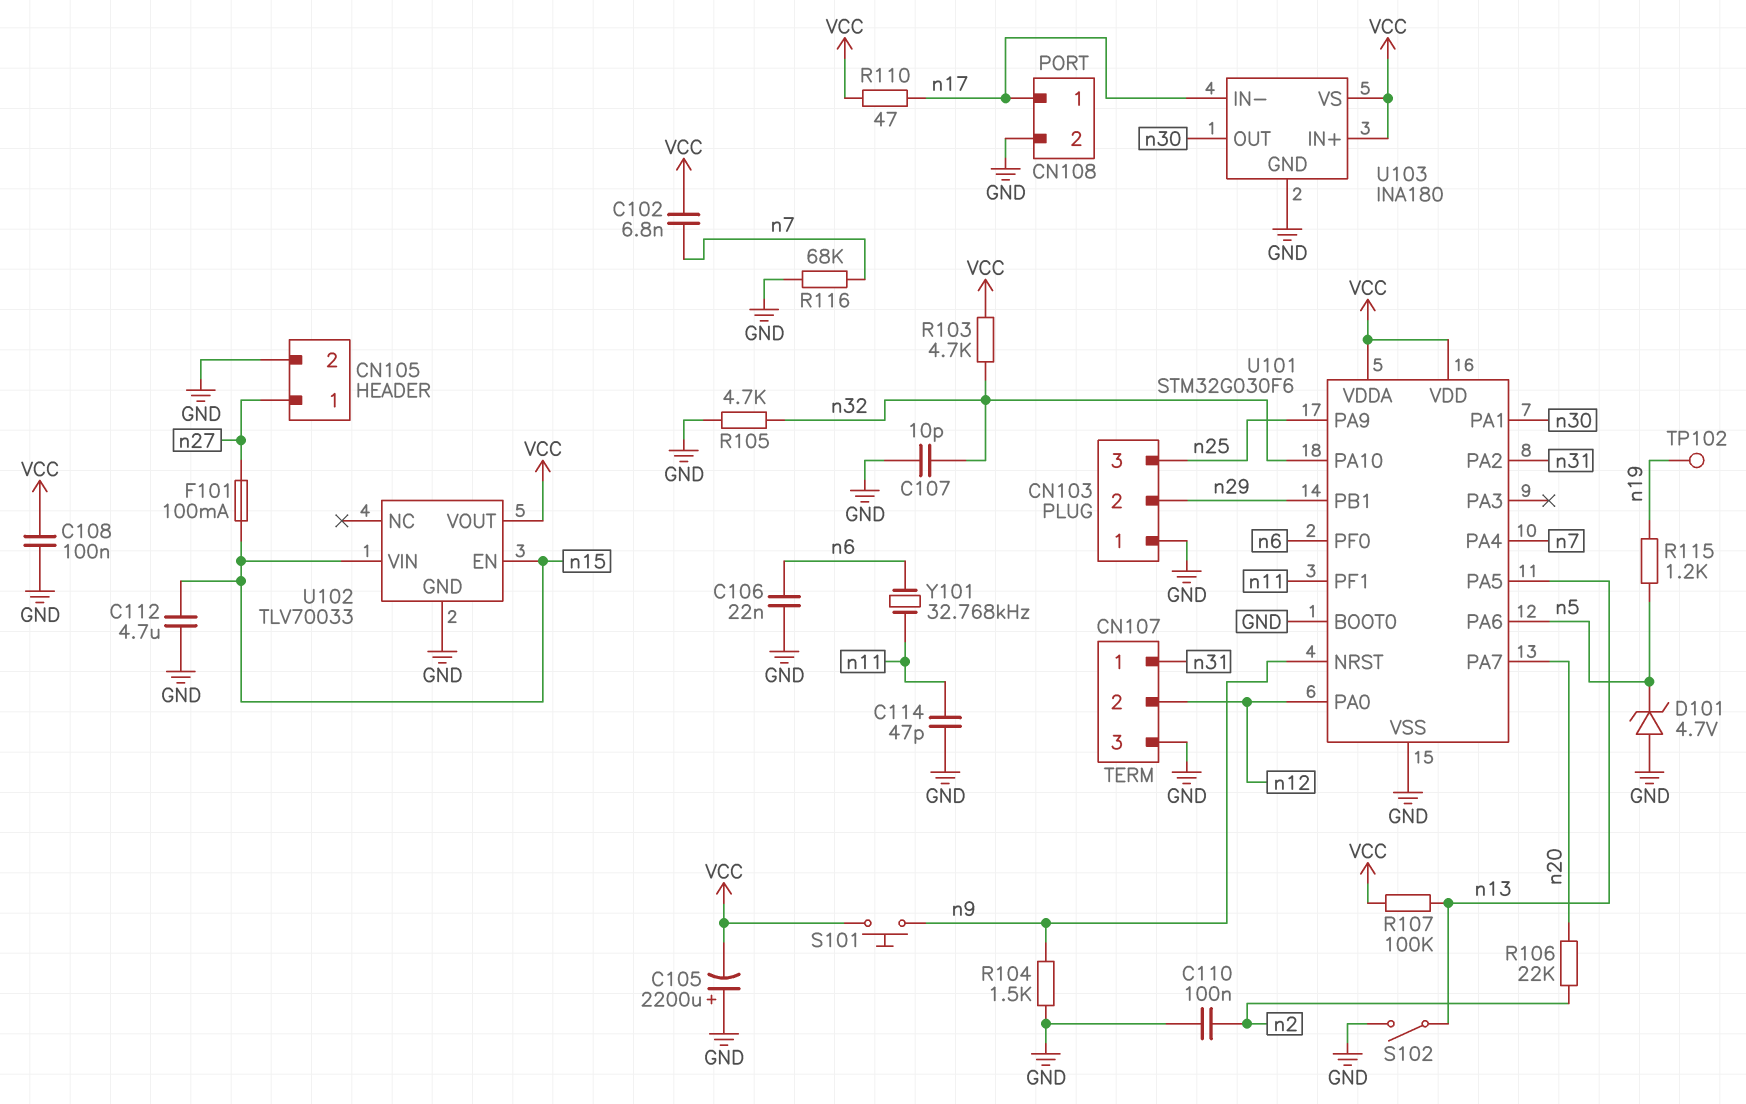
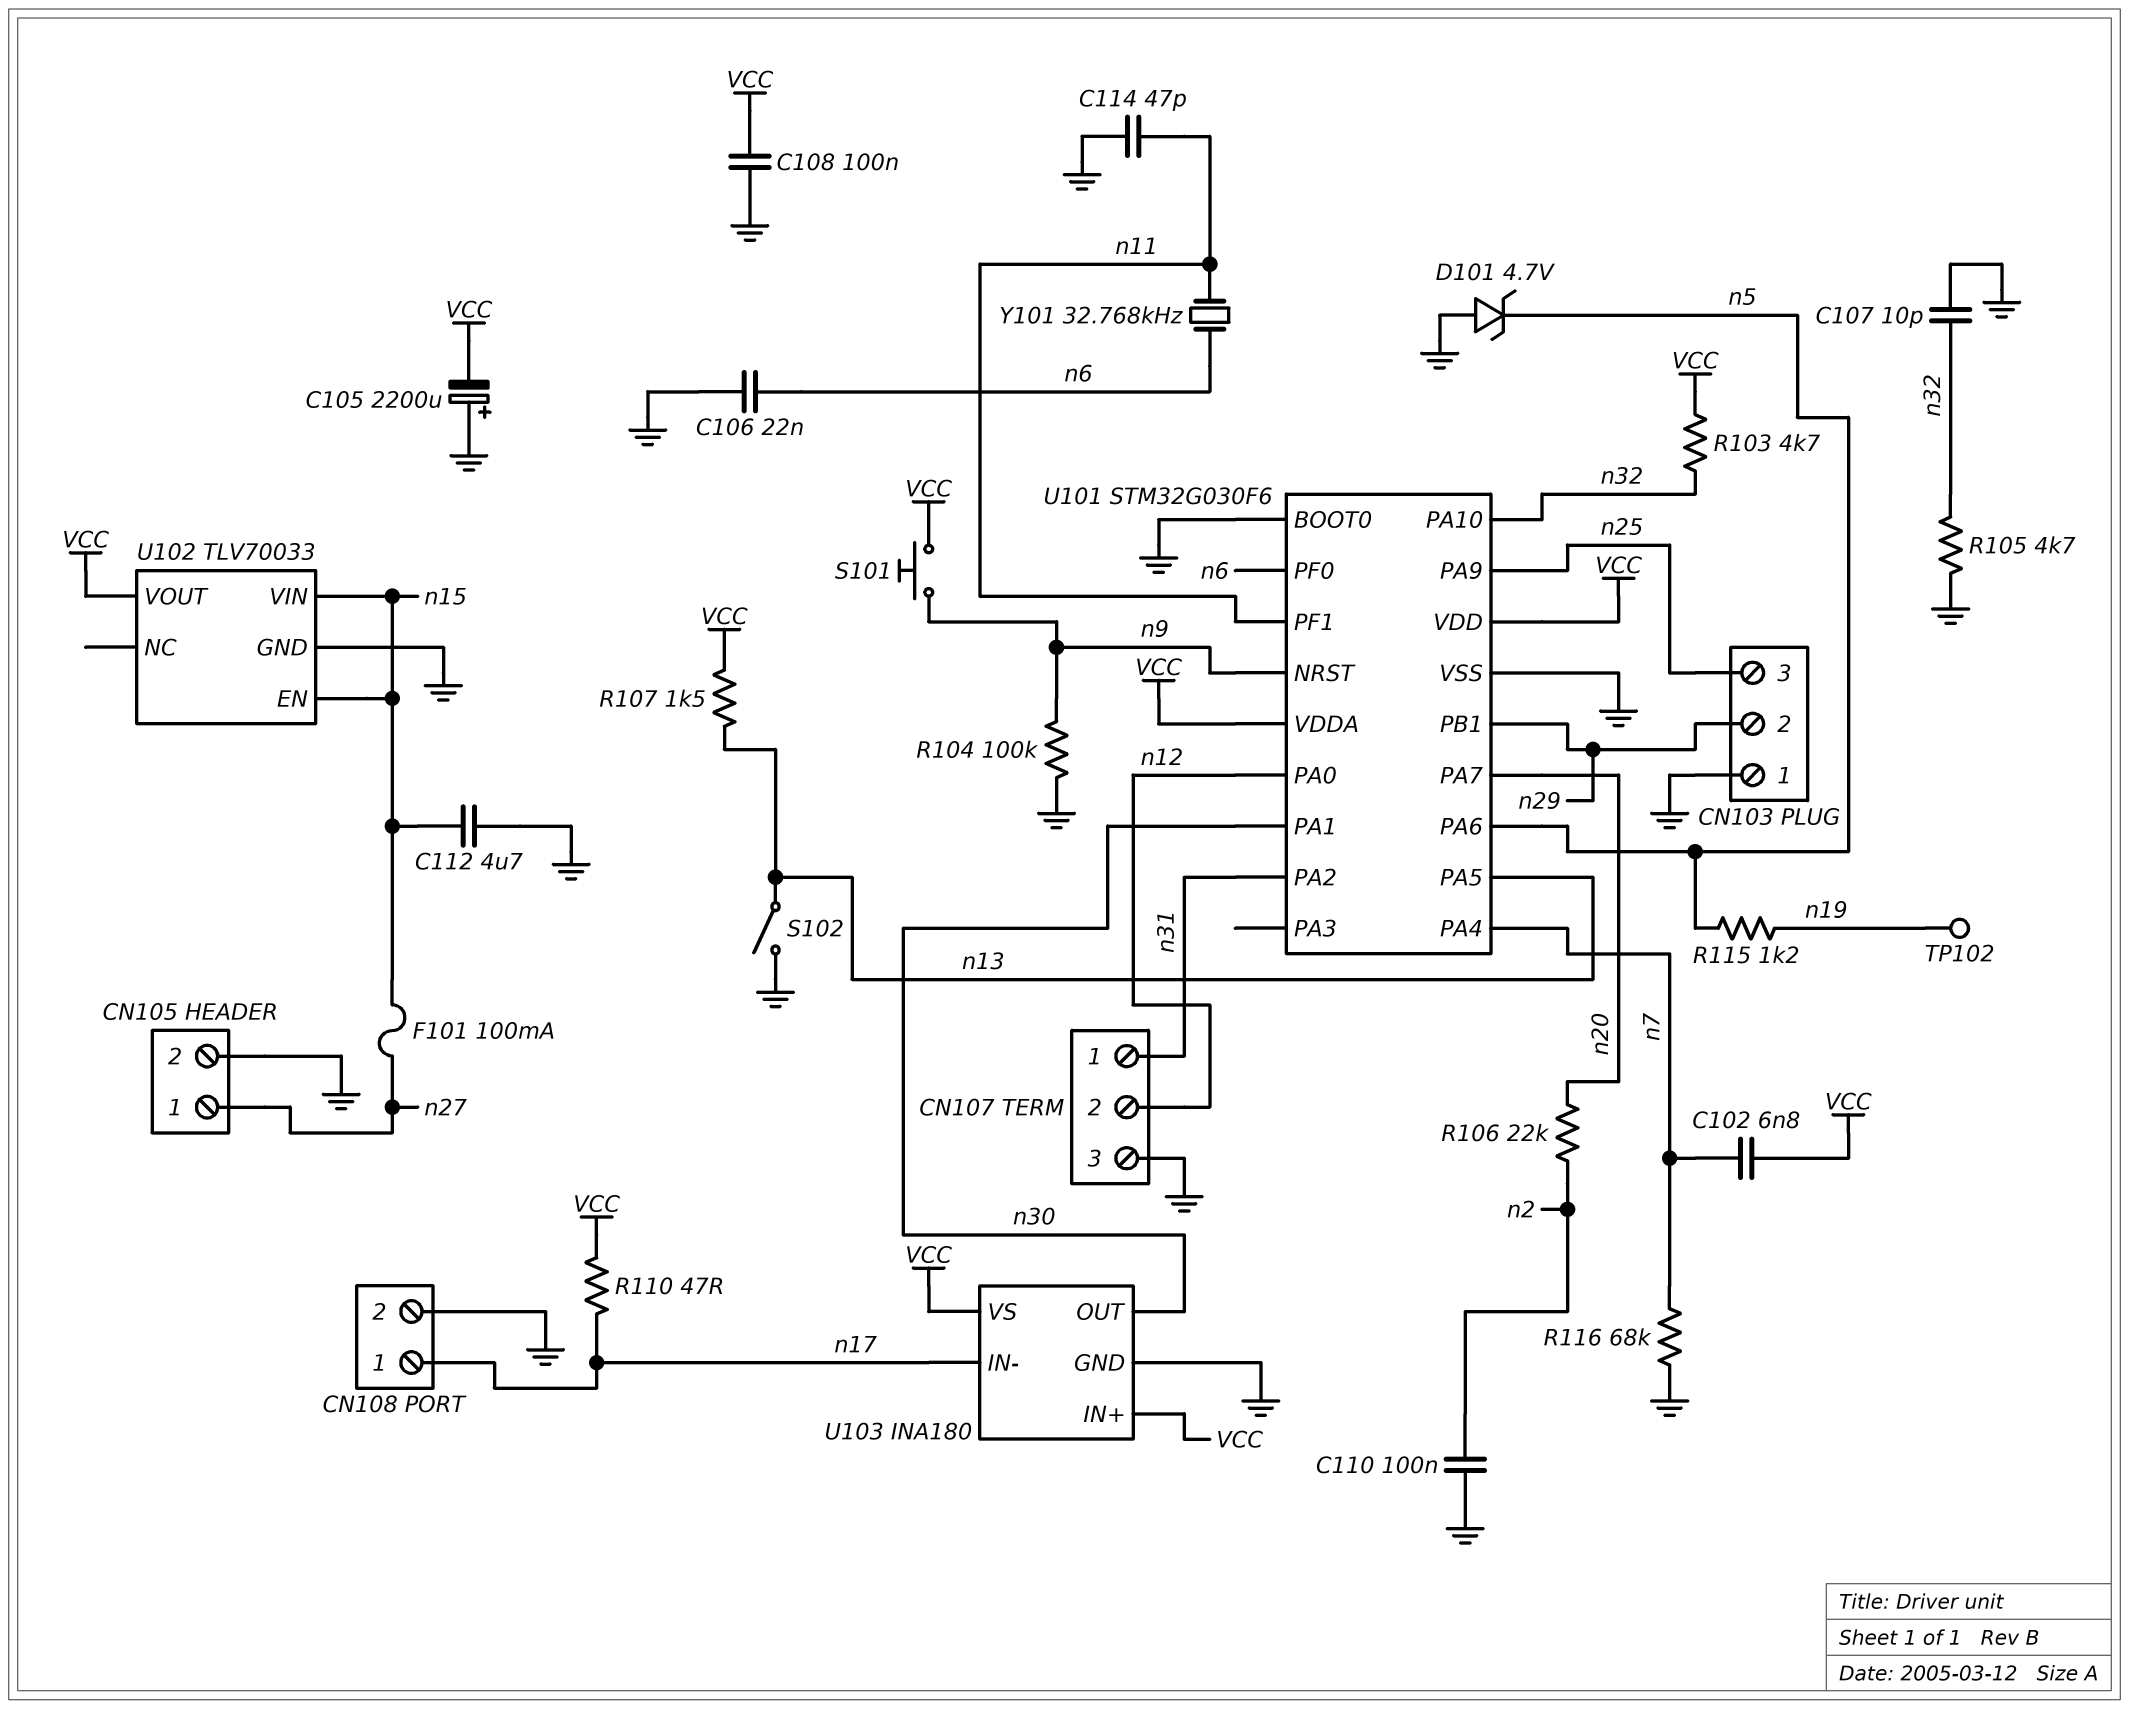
R104: 1.5k (GND, n9) -> 100k (GND, n9)
R107: 100k (VCC, n13) -> 1.5k (VCC, n13)

